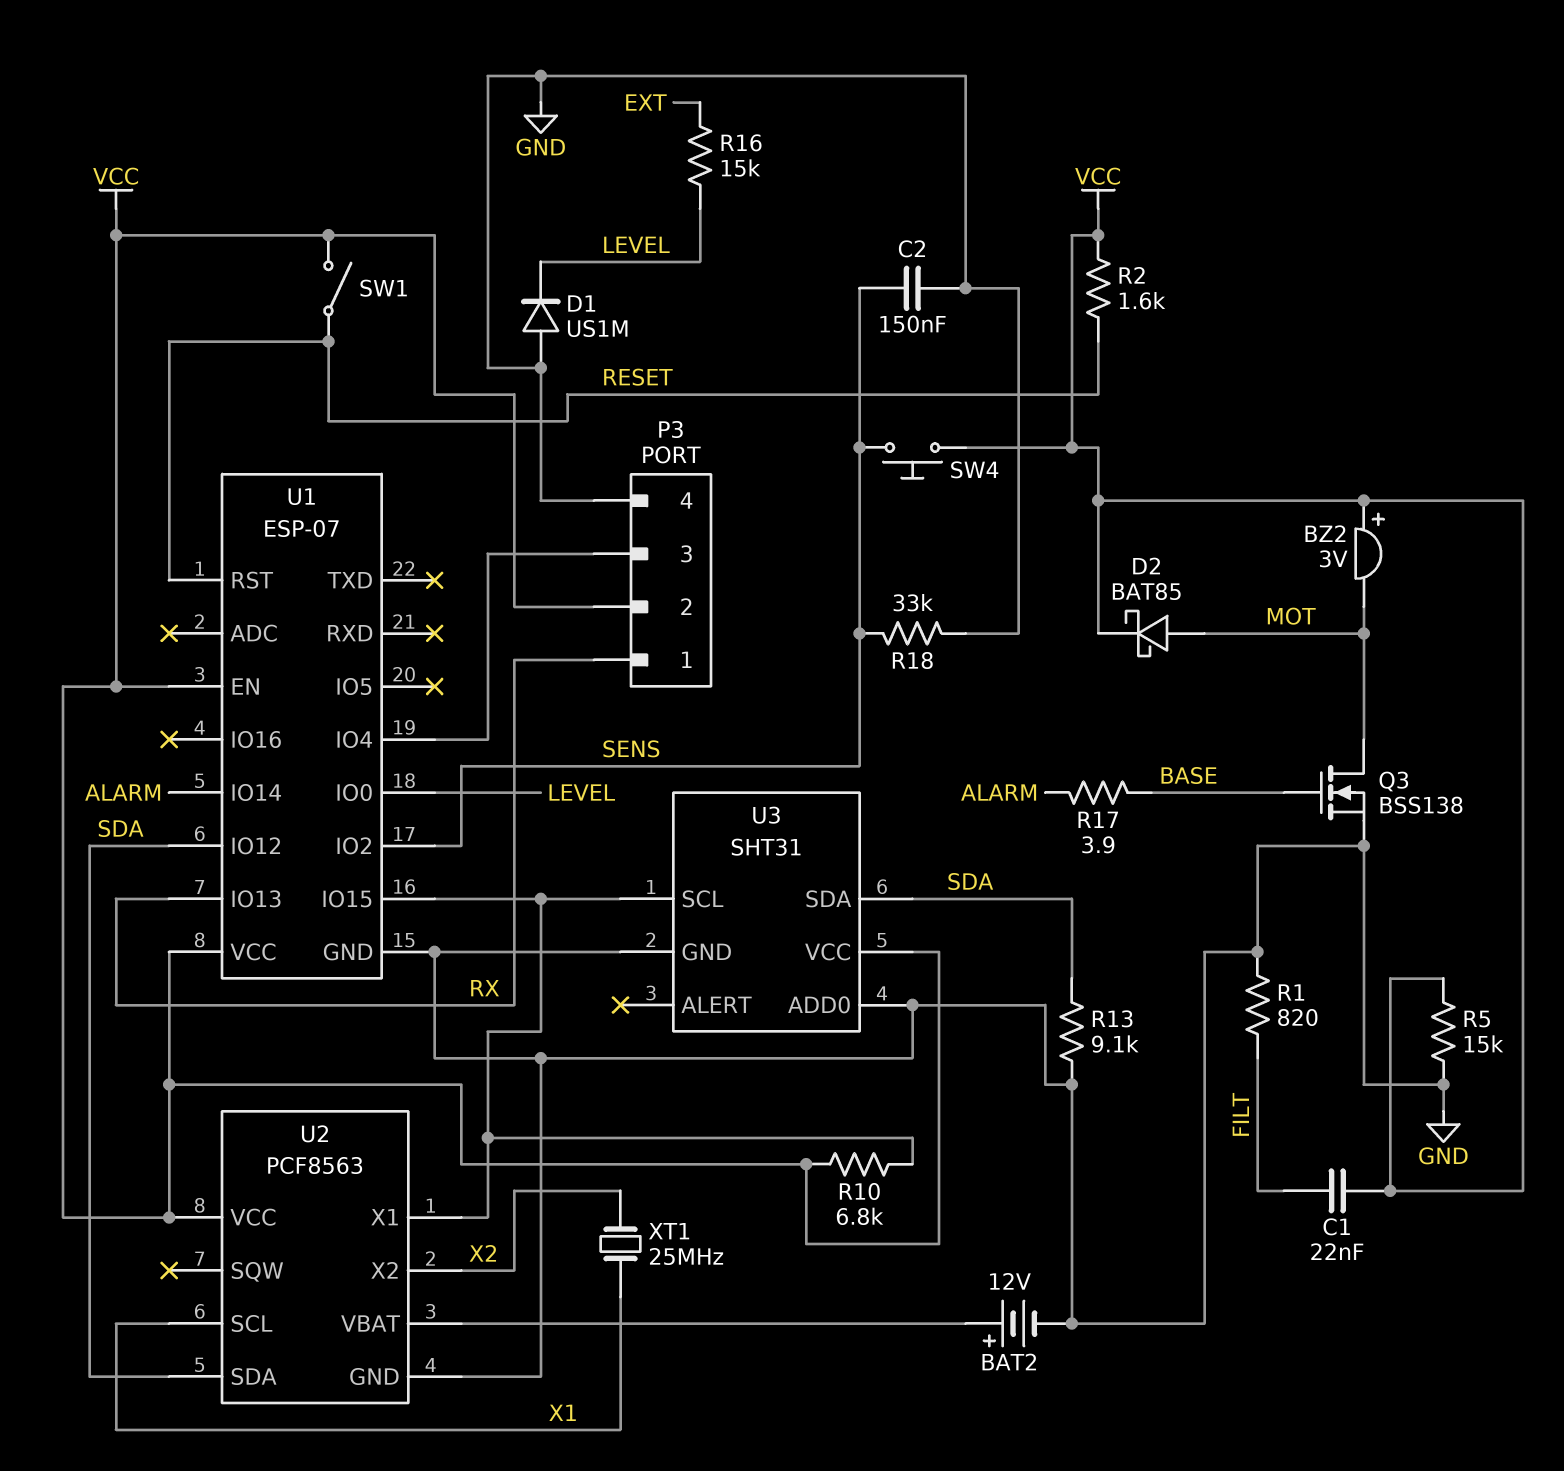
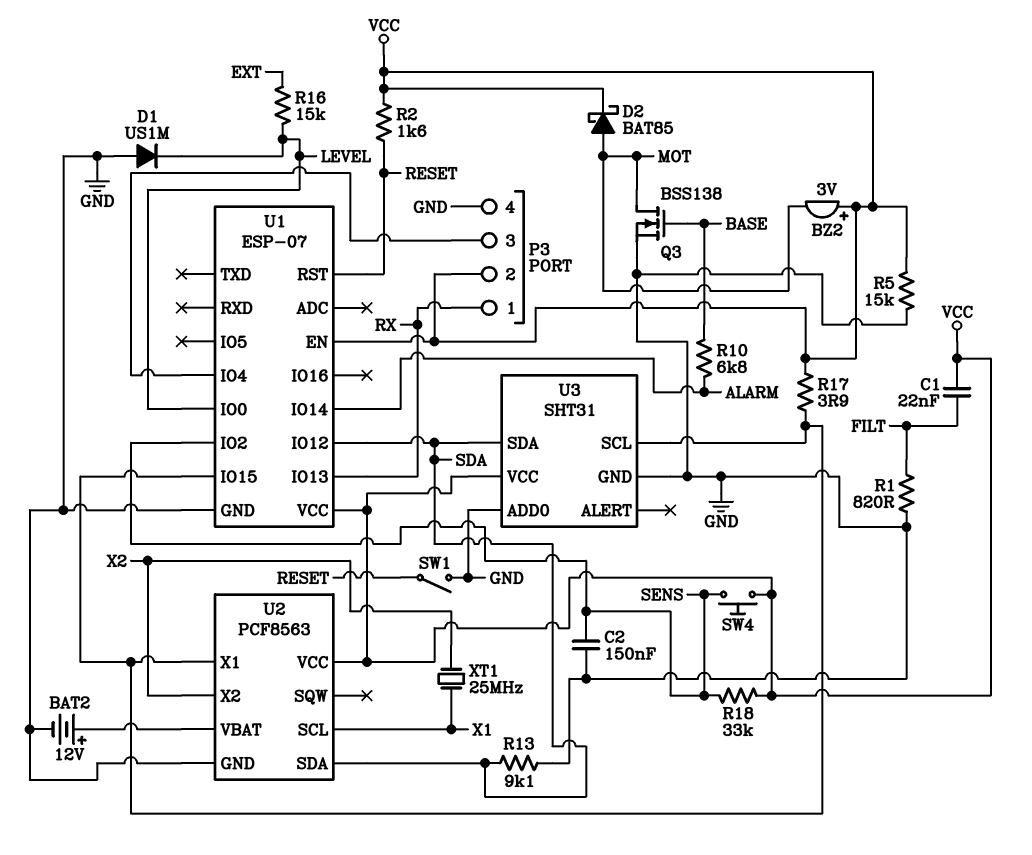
R10: 6.8k (U1/IO15, VCC) -> 6.8k (ALARM, BASE)
R17: 3.9 (ALARM, BASE) -> 3.9 (U1/IO15, VCC)
R18: 33k (GND, SENS) -> 33k (SENS, VCC)
SW1: switch (RESET, VCC) -> switch (GND, RESET)

